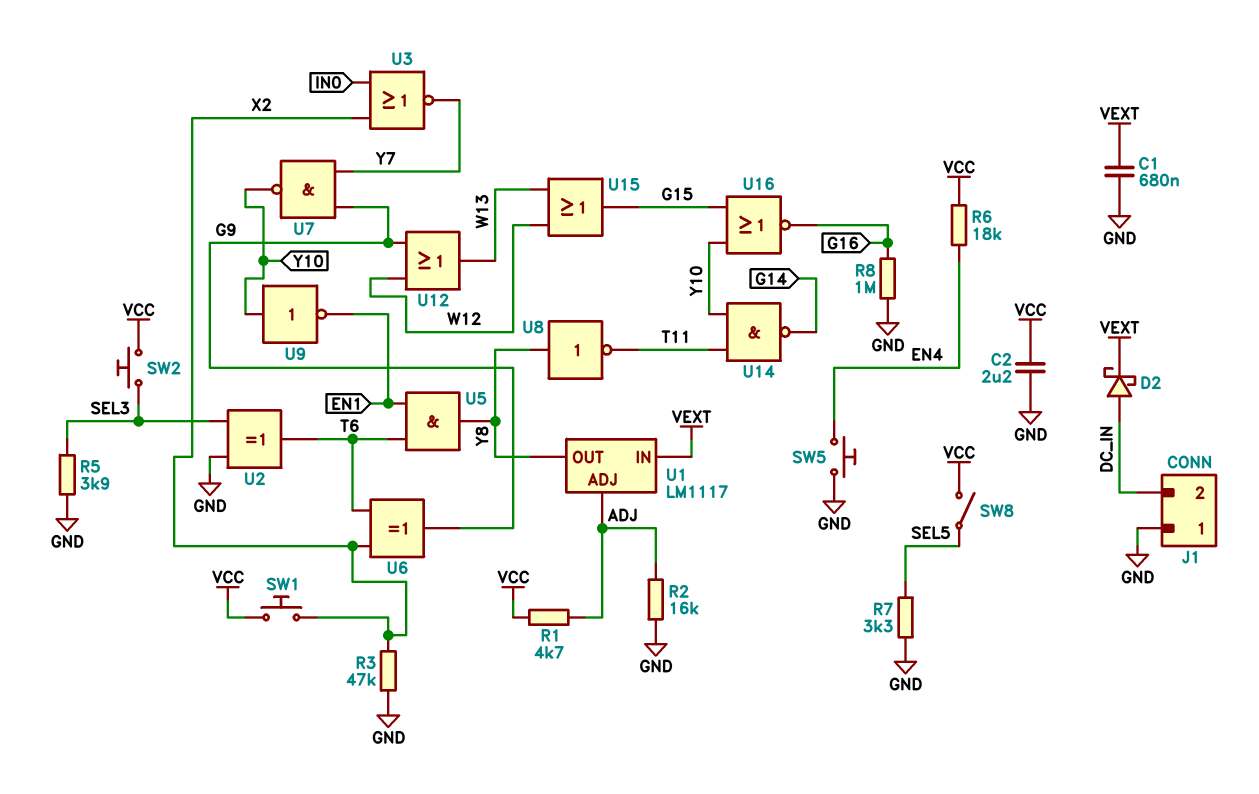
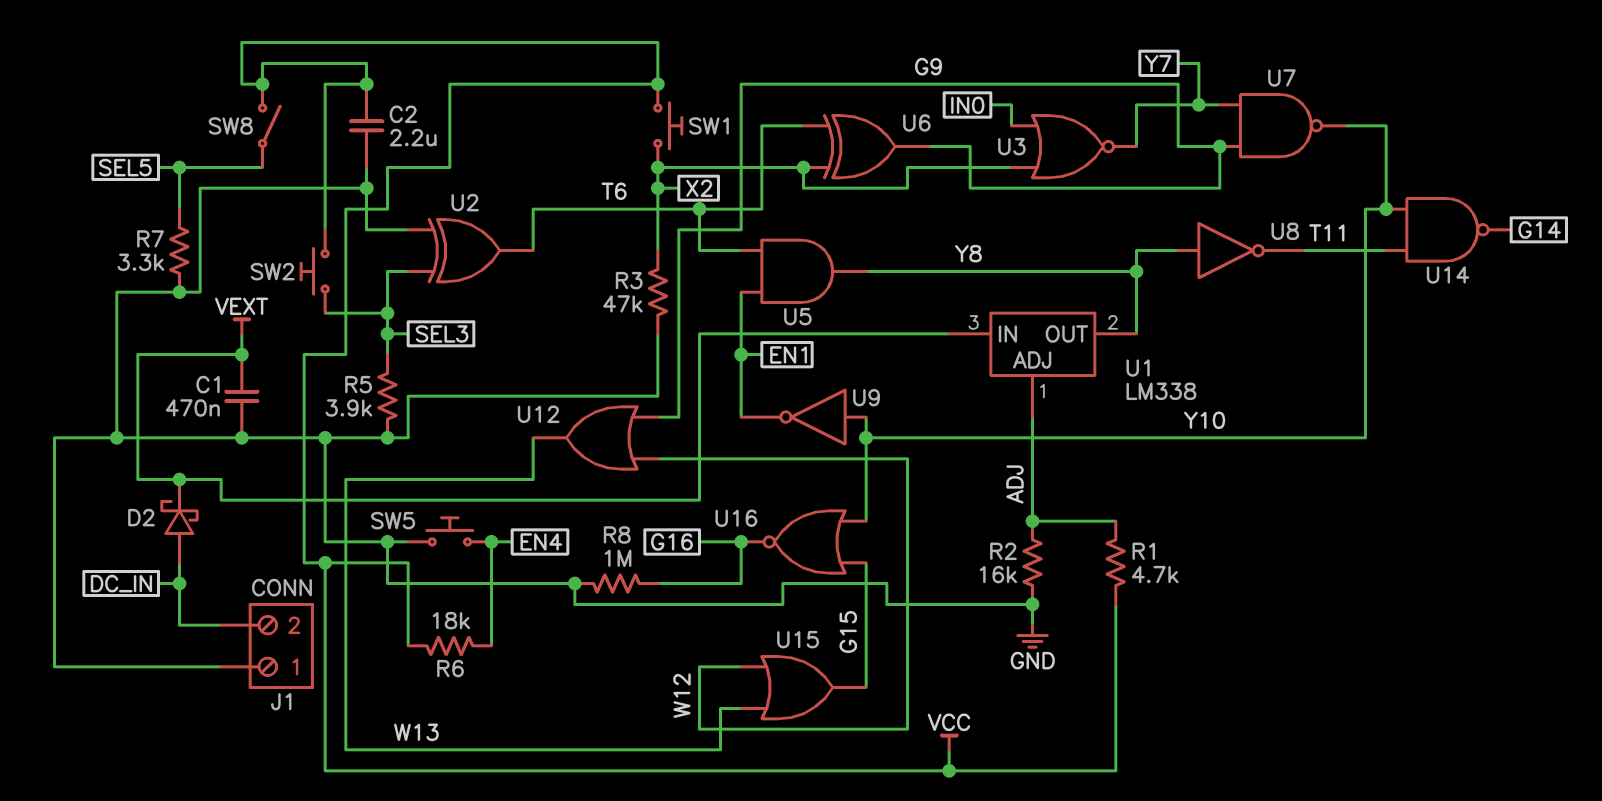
C1: 680nF (GND, VEXT) -> 470nF (GND, VEXT)
U1: LM1117 -> LM338

